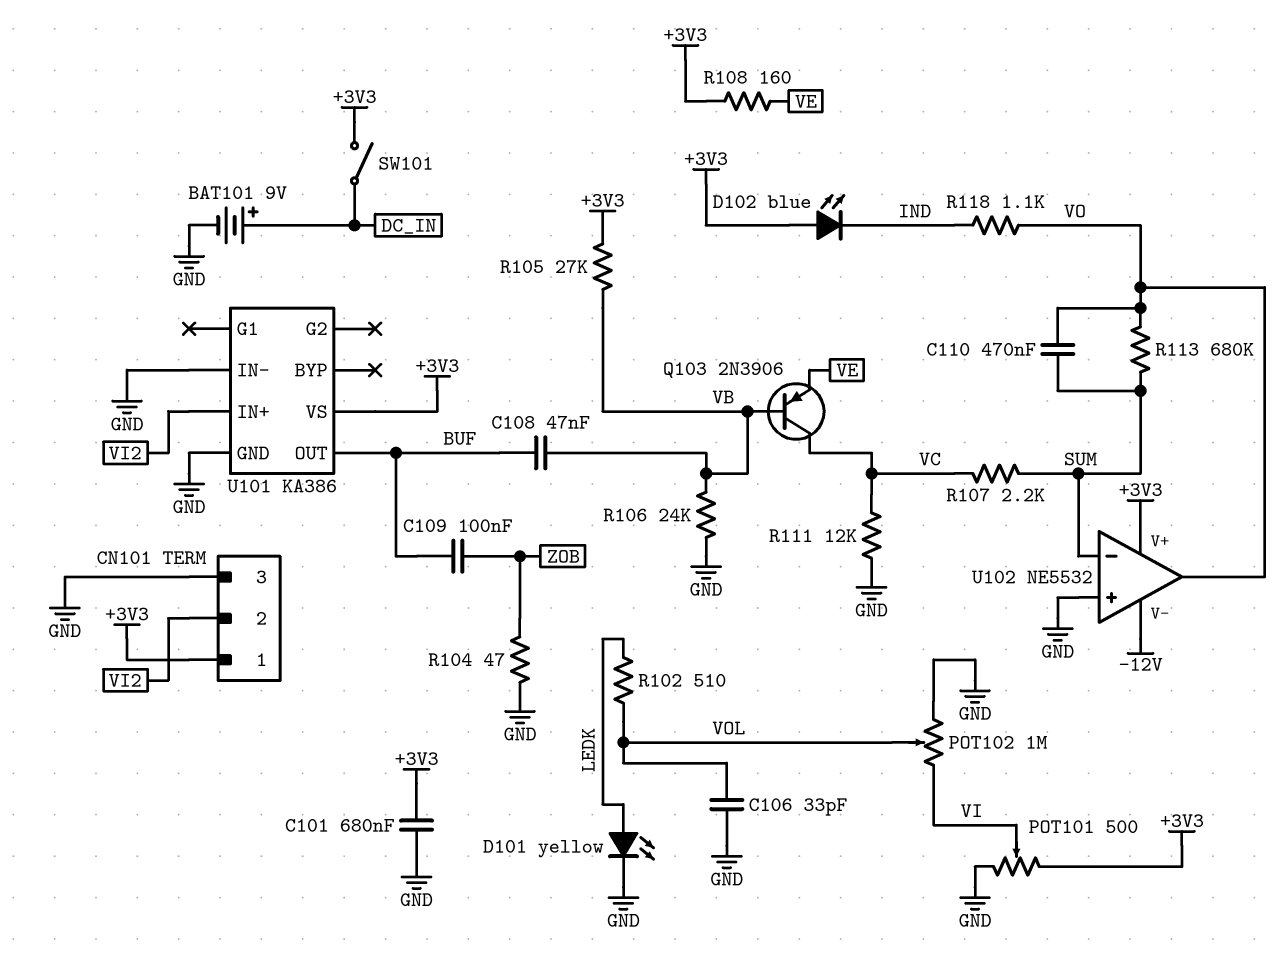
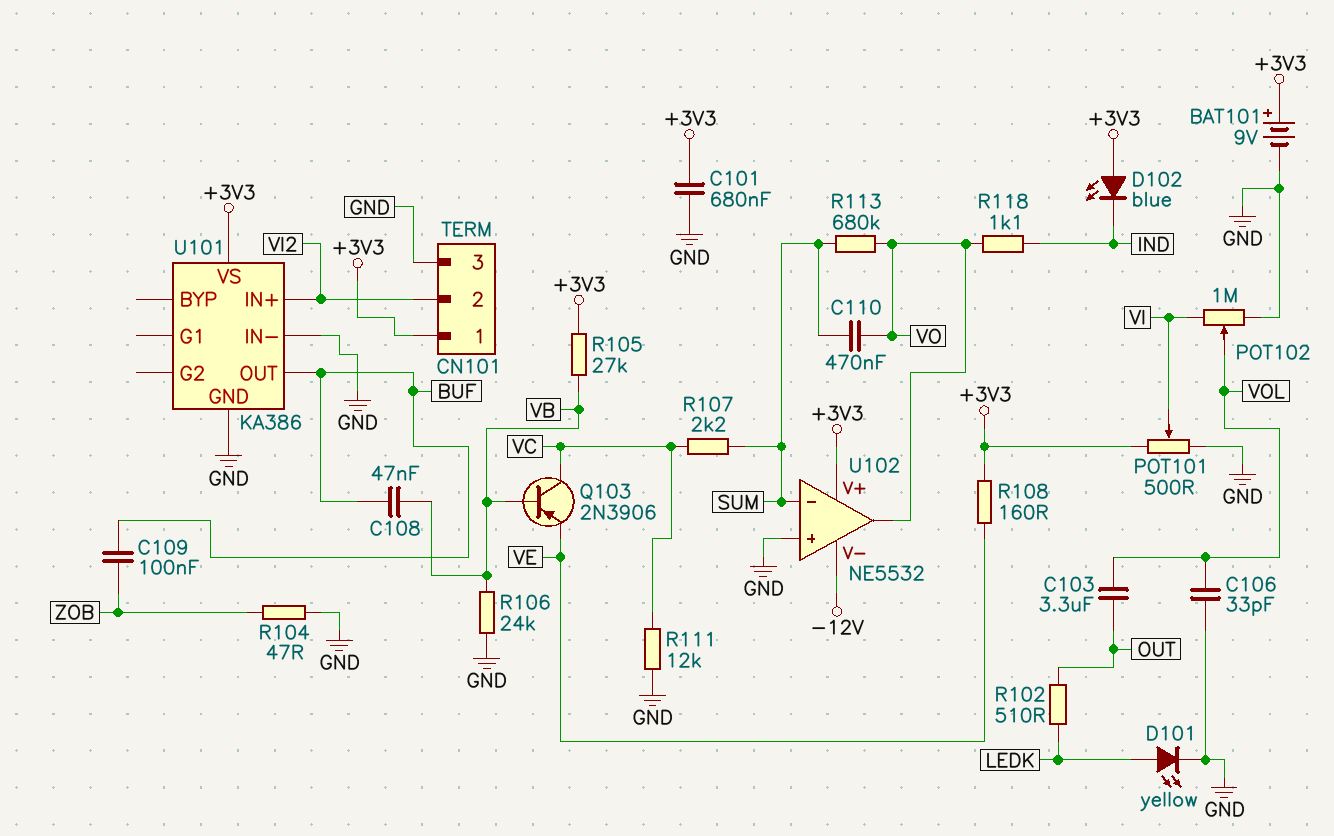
BAT101: 9V (plus DC_IN, minus GND) -> 9V (plus +3V3, minus GND)
C103: none -> 3.3uF (OUT, VOL)
R102: 510 (LEDK, VOL) -> 510 (LEDK, OUT)
SW101: switch (+3V3, DC_IN) -> none

